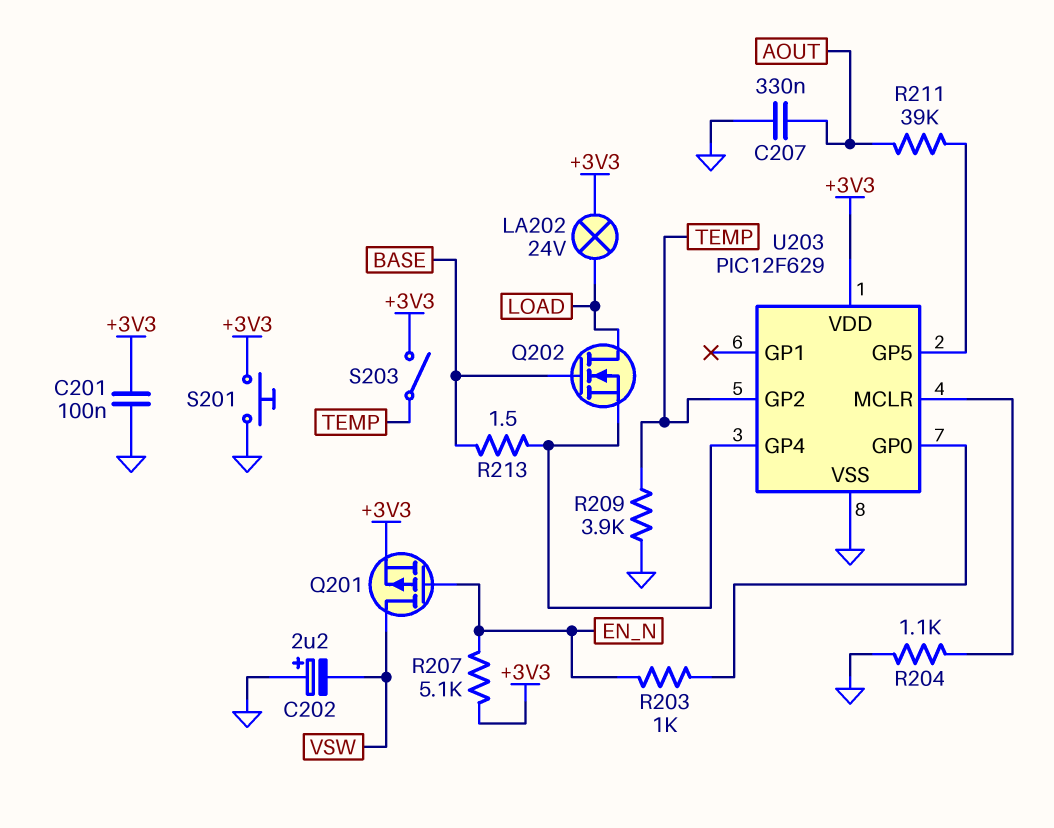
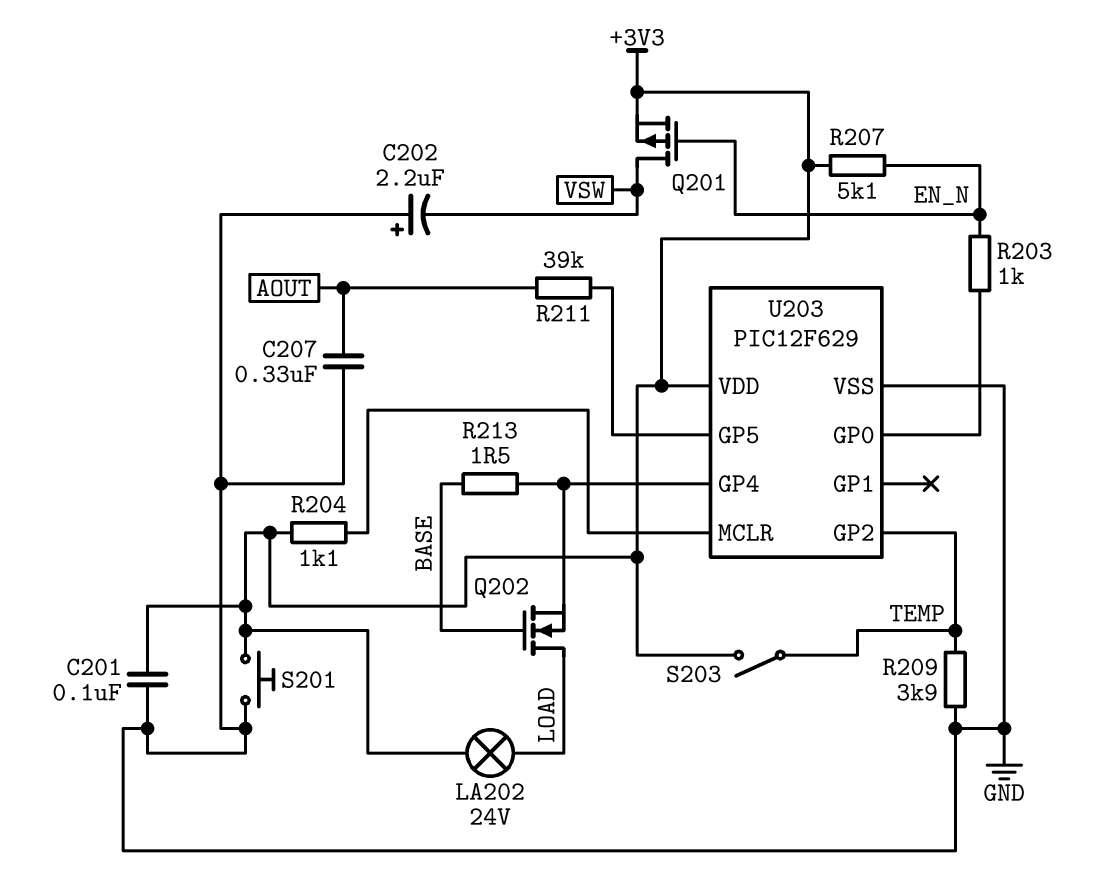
R204: 1.1k (GND, U203/MCLR) -> 1.1k (+3V3, U203/MCLR)

